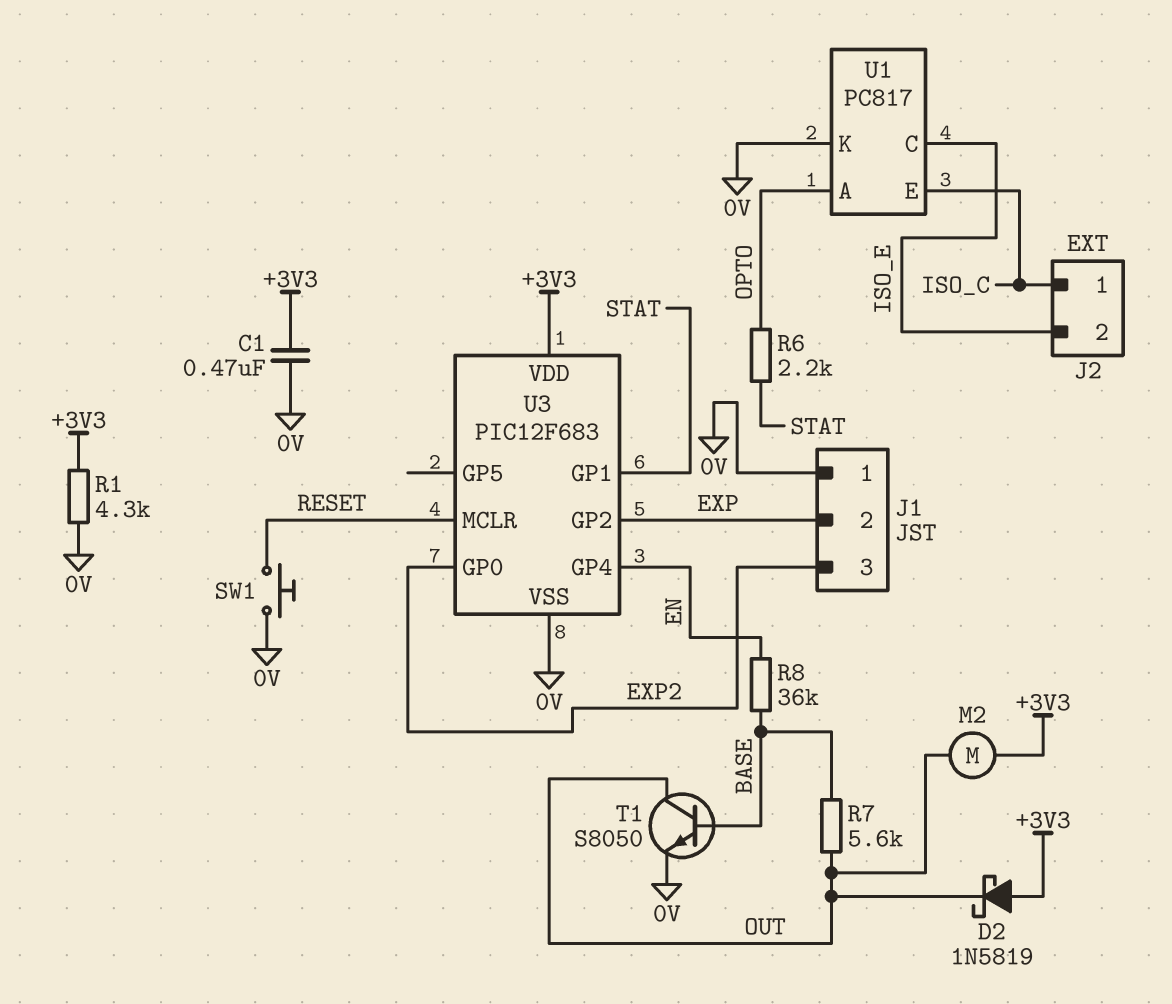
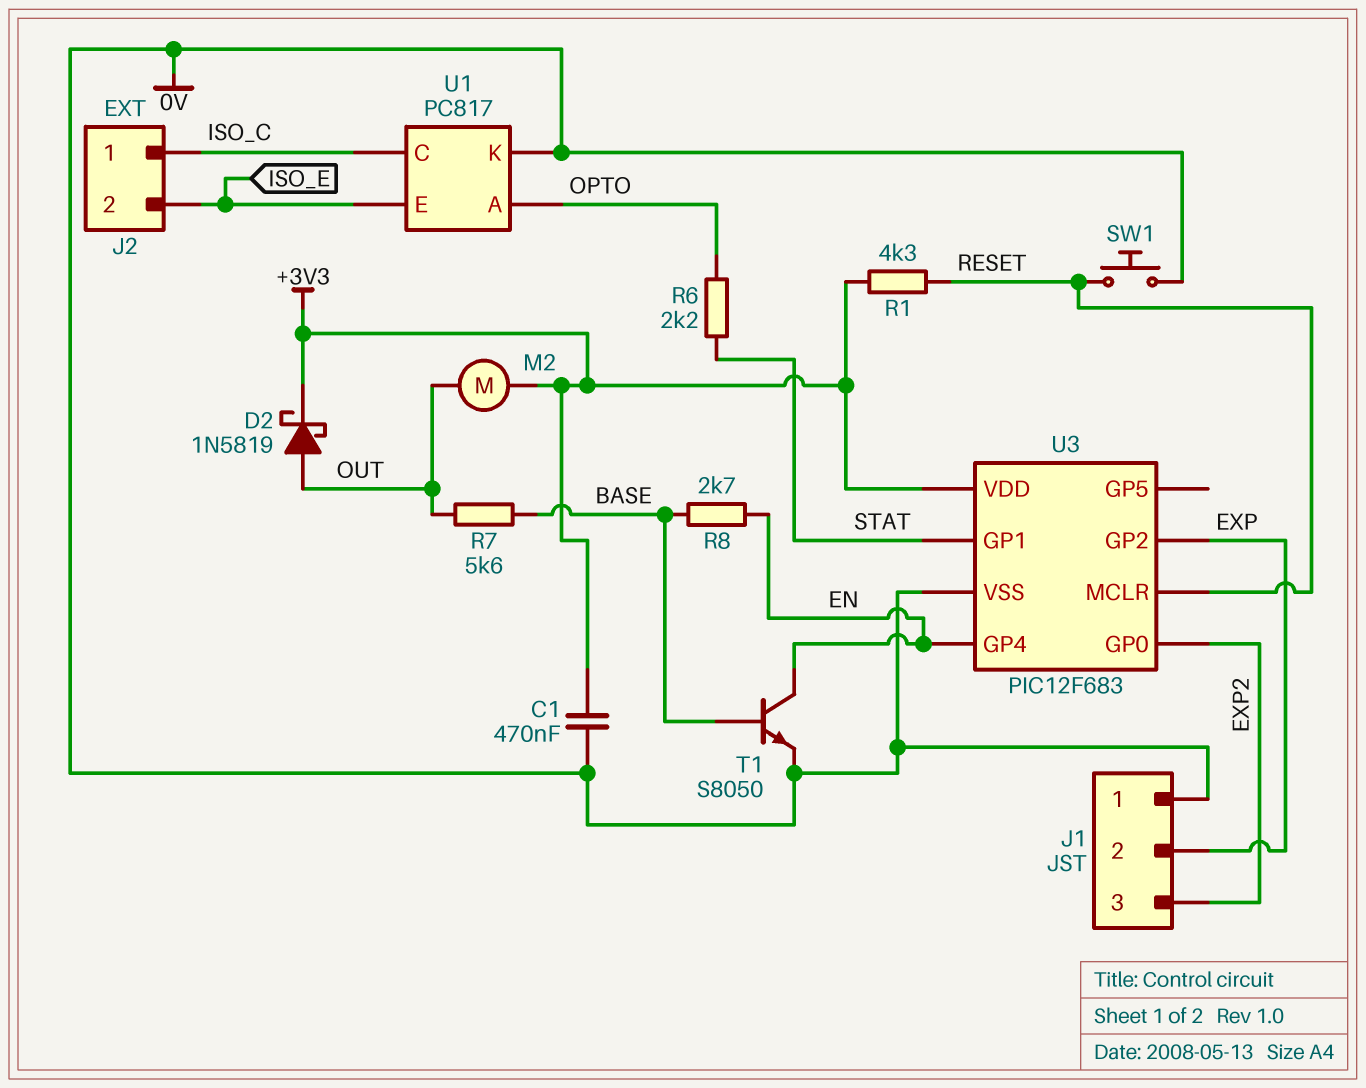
D2: schottky 1N5819 (A +3V3, K OUT) -> schottky 1N5819 (A OUT, K +3V3)
R1: 4.3k (+3V3, 0V) -> 4.3k (+3V3, RESET)
R8: 36k (BASE, EN) -> 2.7k (BASE, EN)
T1: NPN S8050 (B BASE, C OUT, E 0V) -> NPN S8050 (B BASE, C EN, E 0V)
U1 pin C: ISO_E -> ISO_C
U1 pin E: ISO_C -> ISO_E

